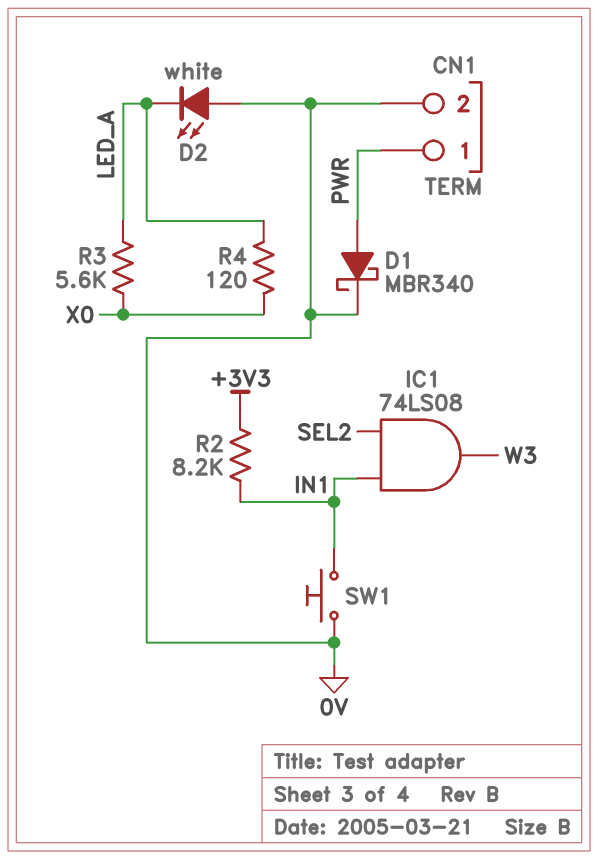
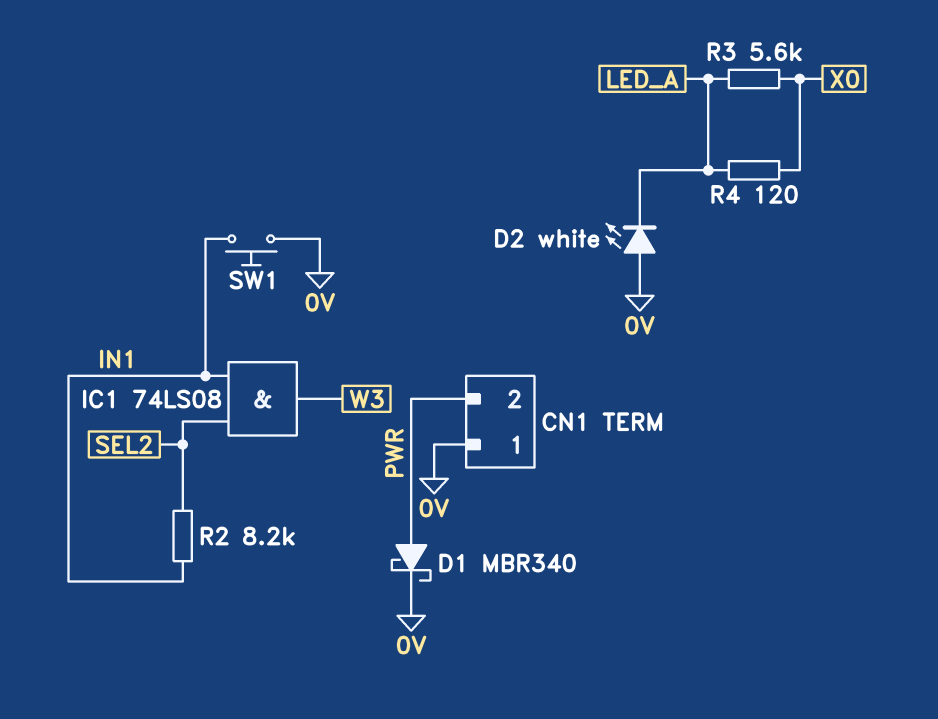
CN1 pin 1: PWR -> 0V
CN1 pin 2: 0V -> PWR
R2: 8.2k (+3V3, IN1) -> 8.2k (IN1, SEL2)

